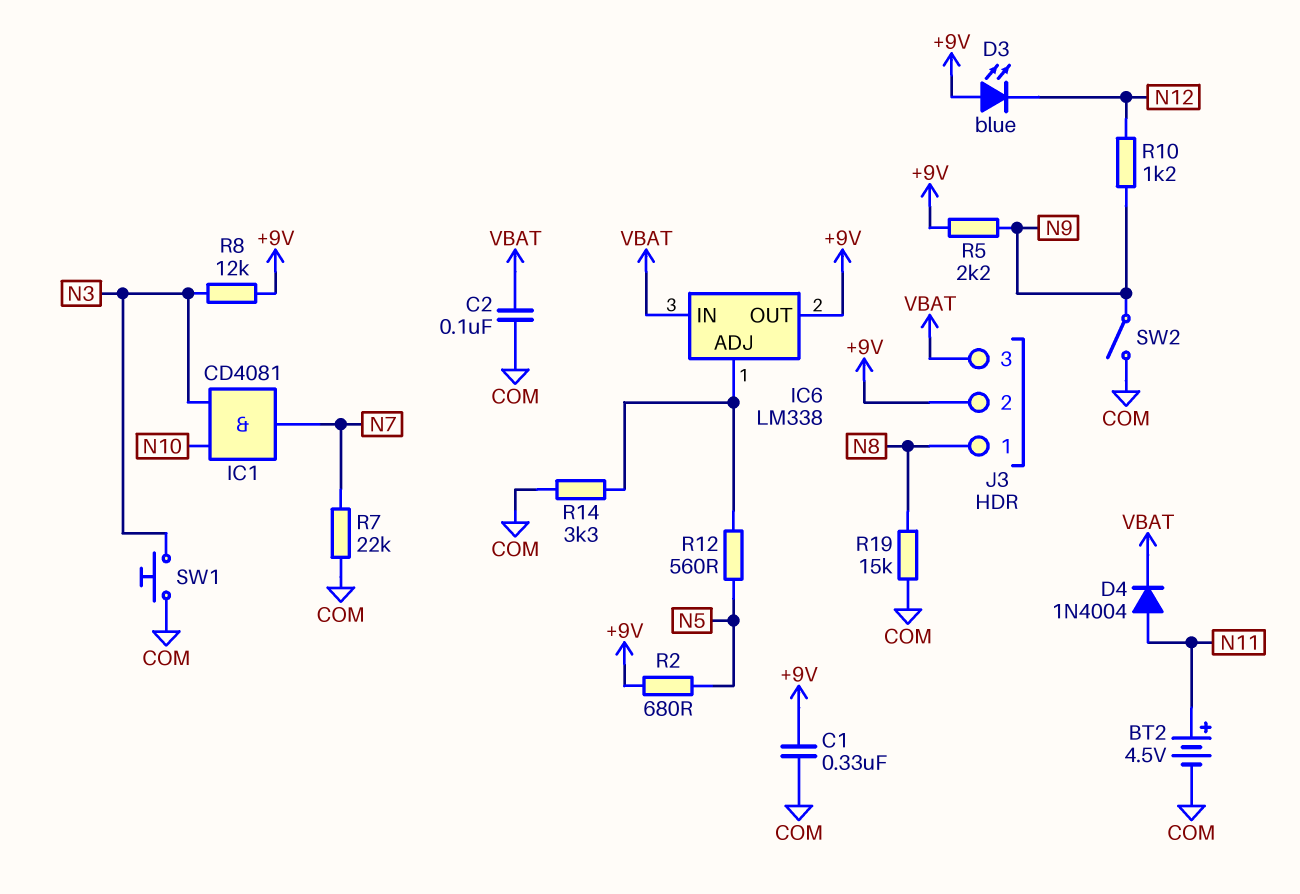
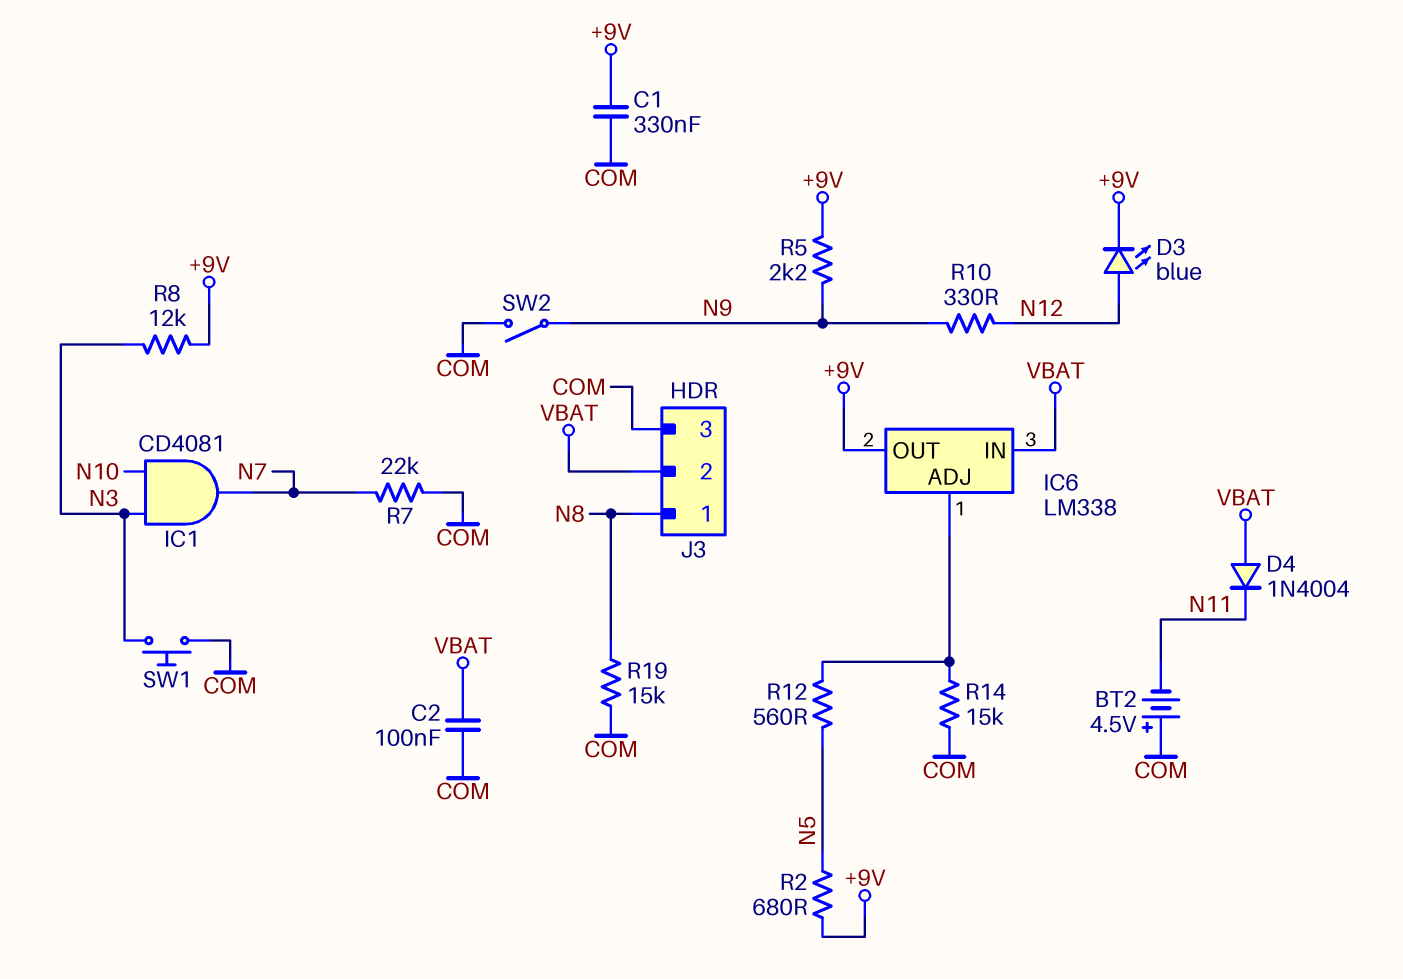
BT2: 4.5V (plus N11, minus COM) -> 4.5V (plus COM, minus N11)
D3: LED blue (A +9V, K N12) -> LED blue (A N12, K +9V)
D4: diode 1N4004 (A N11, K VBAT) -> diode 1N4004 (A VBAT, K N11)
J3 pin 2: +9V -> VBAT
J3 pin 3: VBAT -> COM
R10: 1.2k (N9, N12) -> 330 (N9, N12)
R14: 3.3k (COM, IC6/ADJ) -> 15k (COM, IC6/ADJ)

